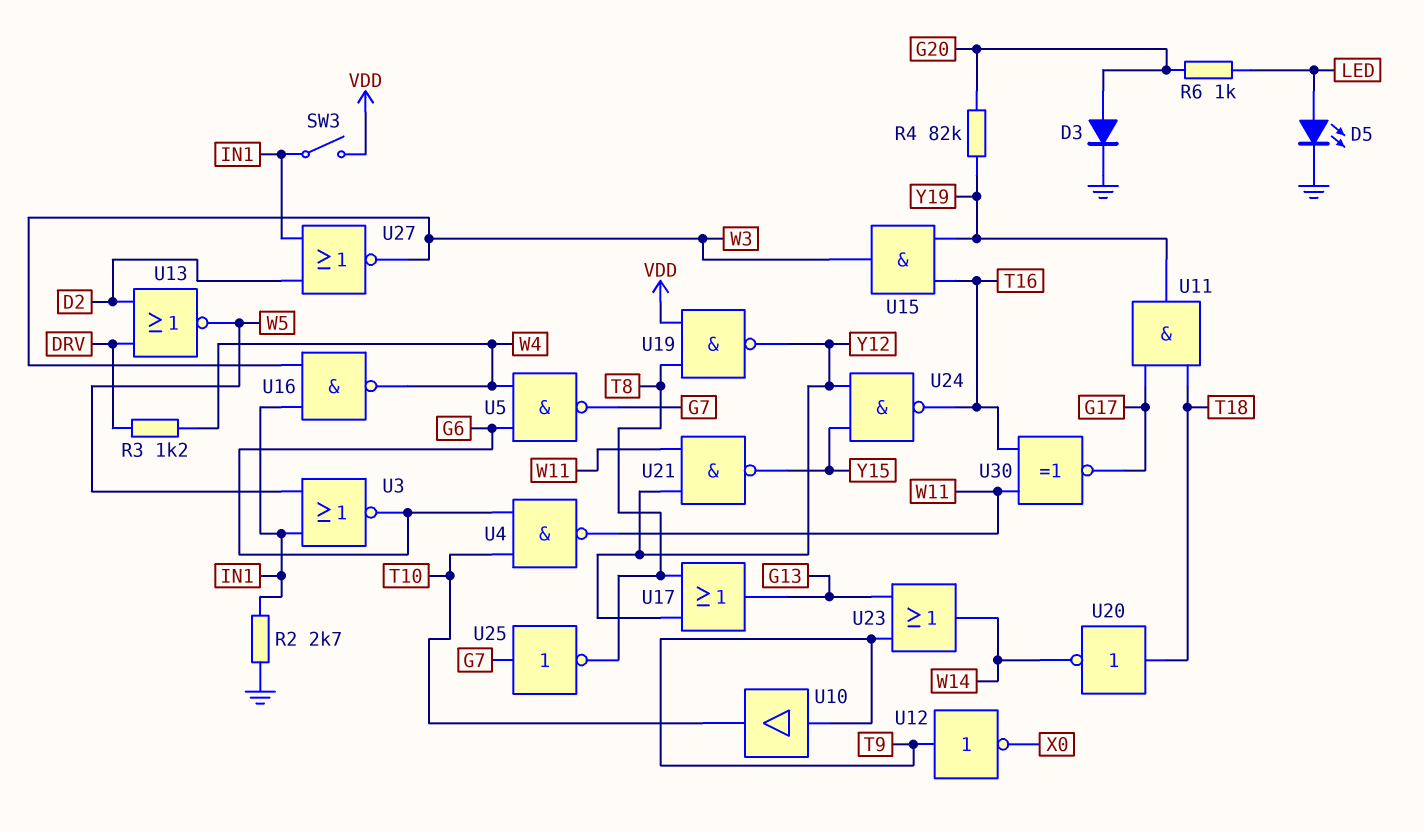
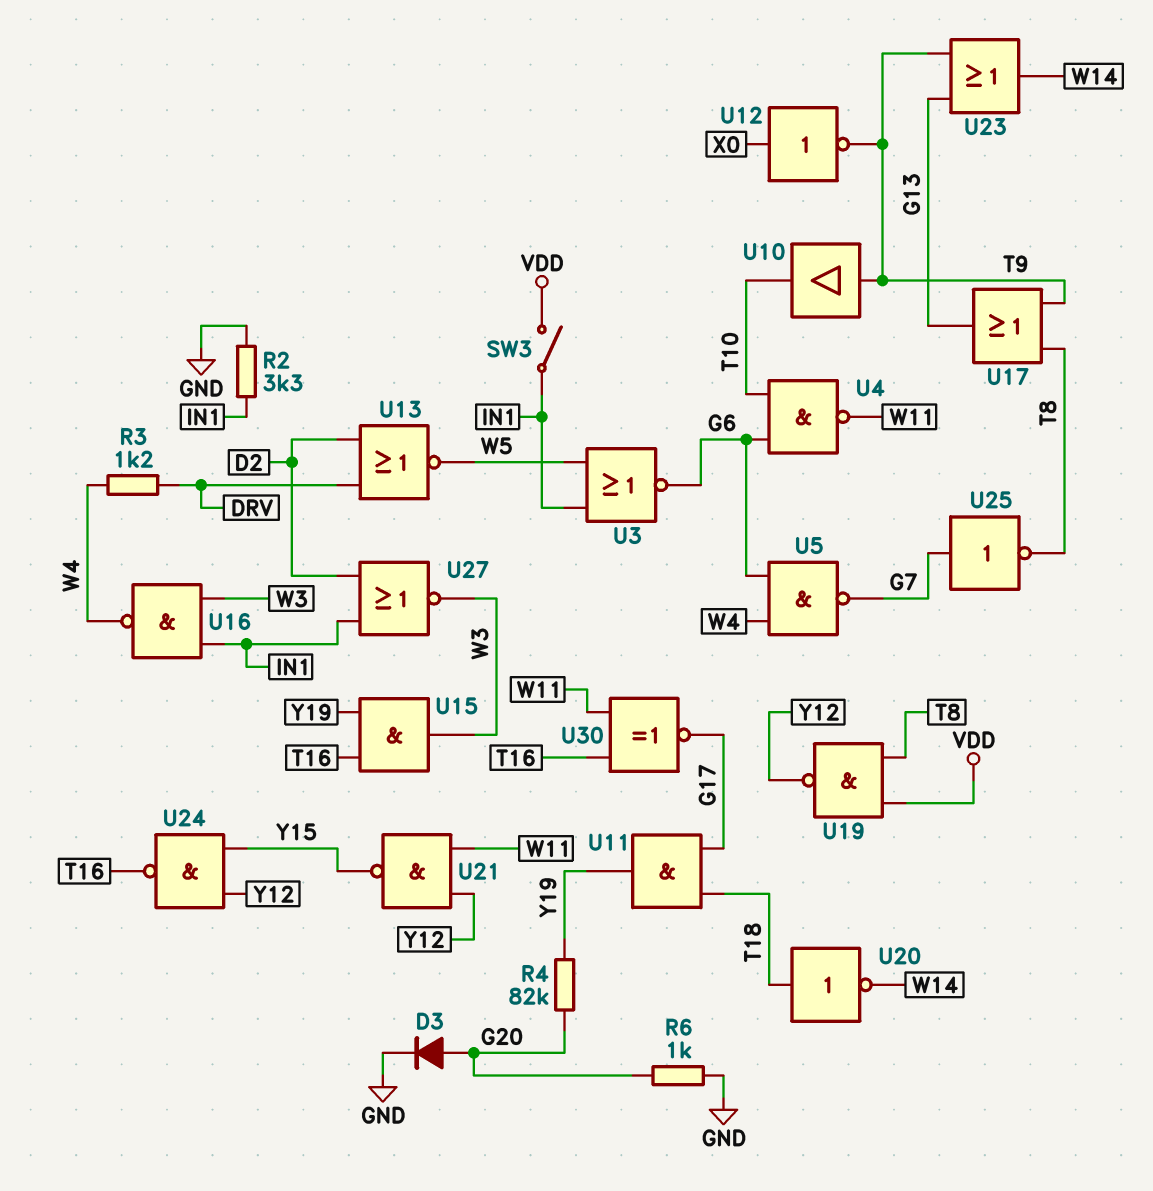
D5: LED (A LED, K GND) -> none
R2: 2.7k (GND, IN1) -> 3.3k (GND, IN1)
R6: 1k (G20, LED) -> 1k (G20, GND)
U12: NOT (in T9, out X0) -> NOT (in X0, out T9)
U17: OR (in T8, in Y12, out G13) -> OR (in T8, in T9, out G13)

